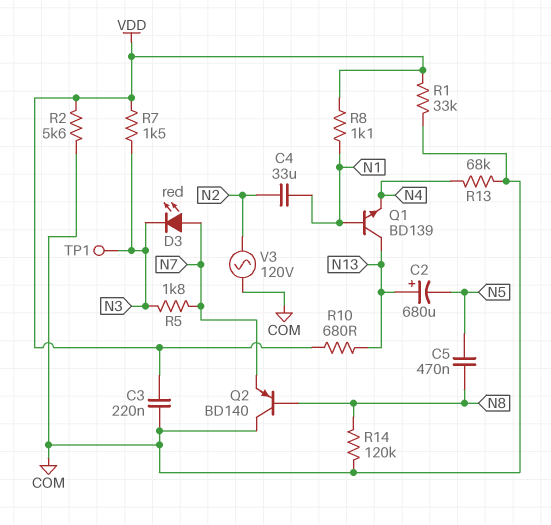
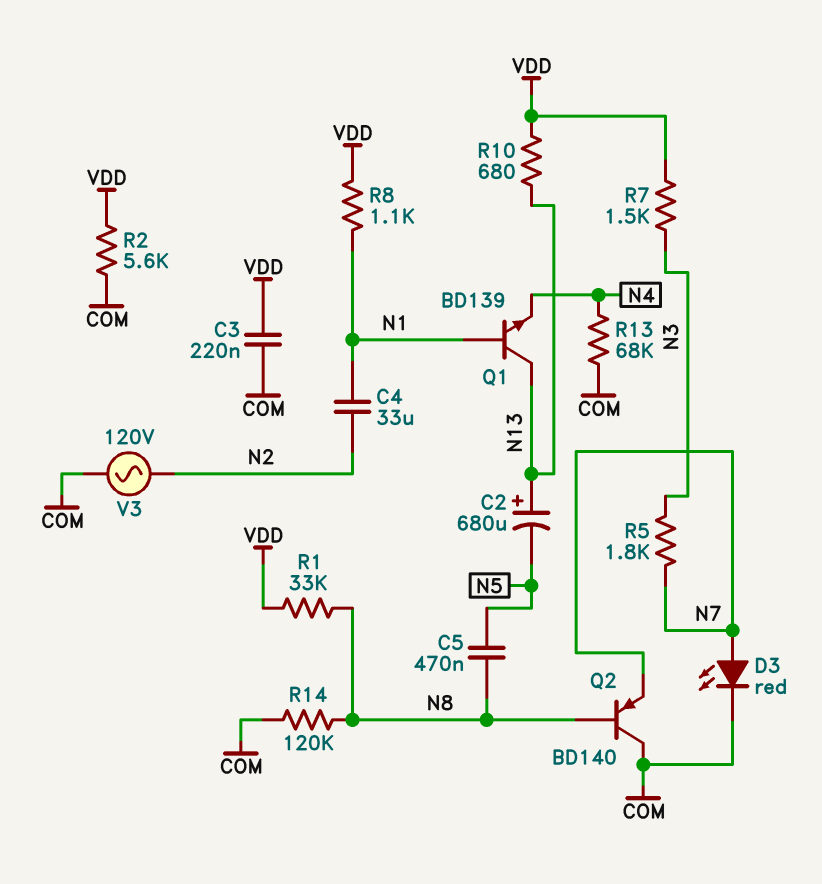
D3: LED red (A N7, K N3) -> LED red (A N7, K COM)
R1: 33k (COM, VDD) -> 33k (N8, VDD)
TP1: test point (N3) -> none

